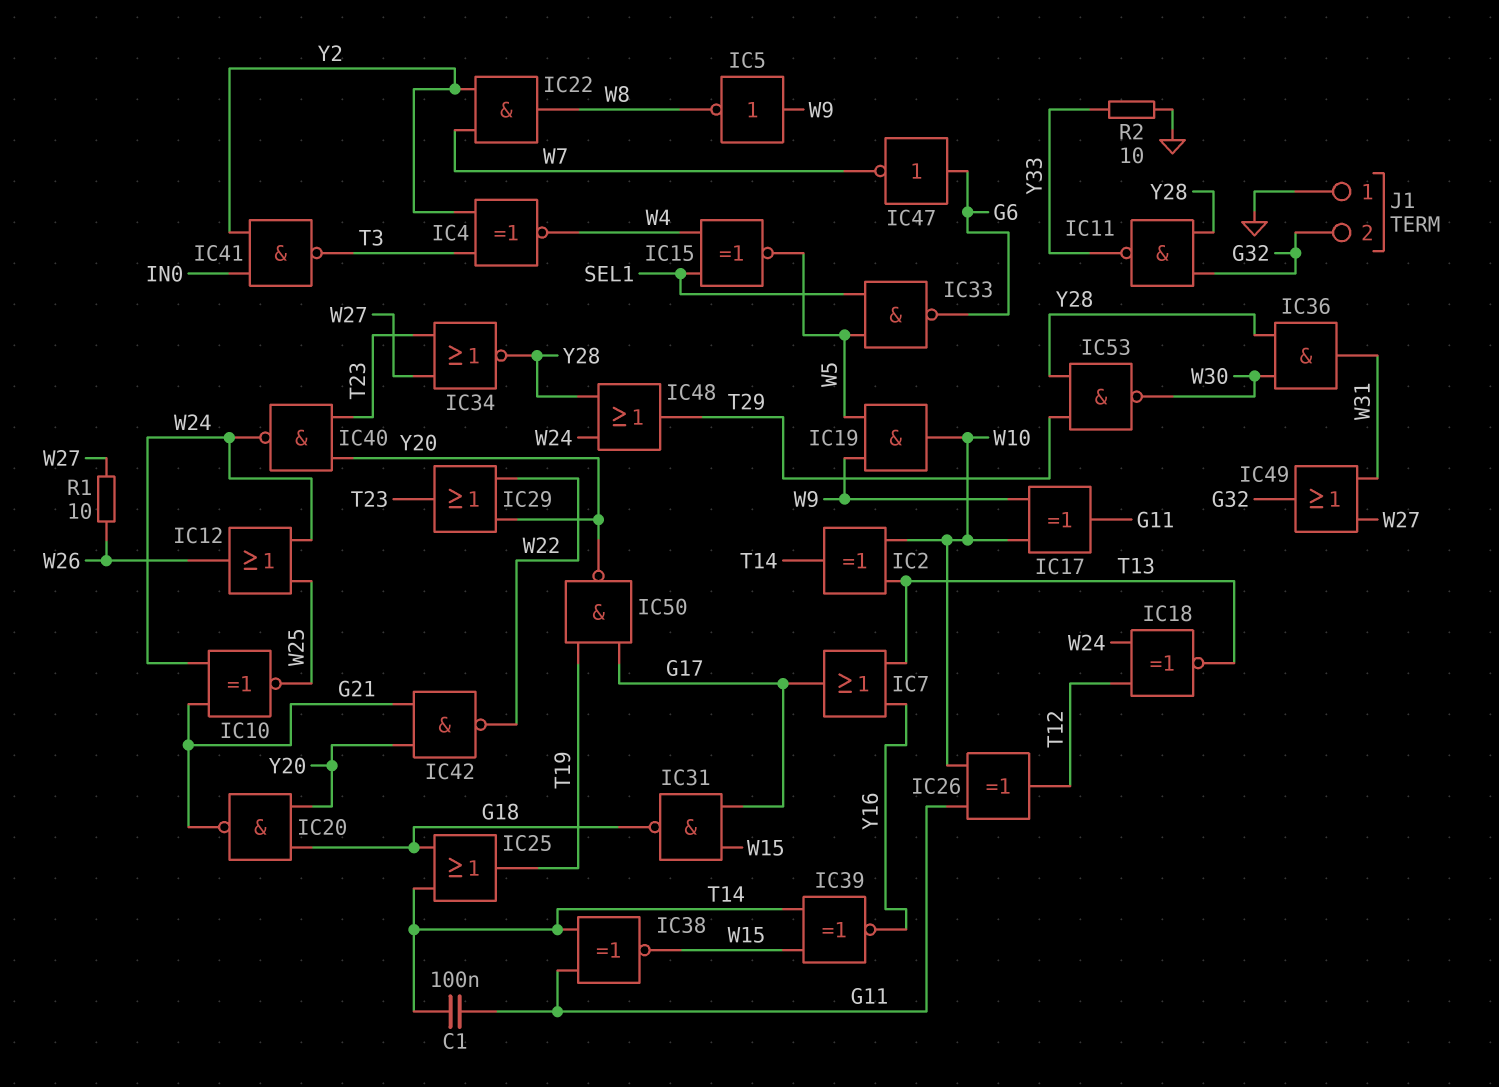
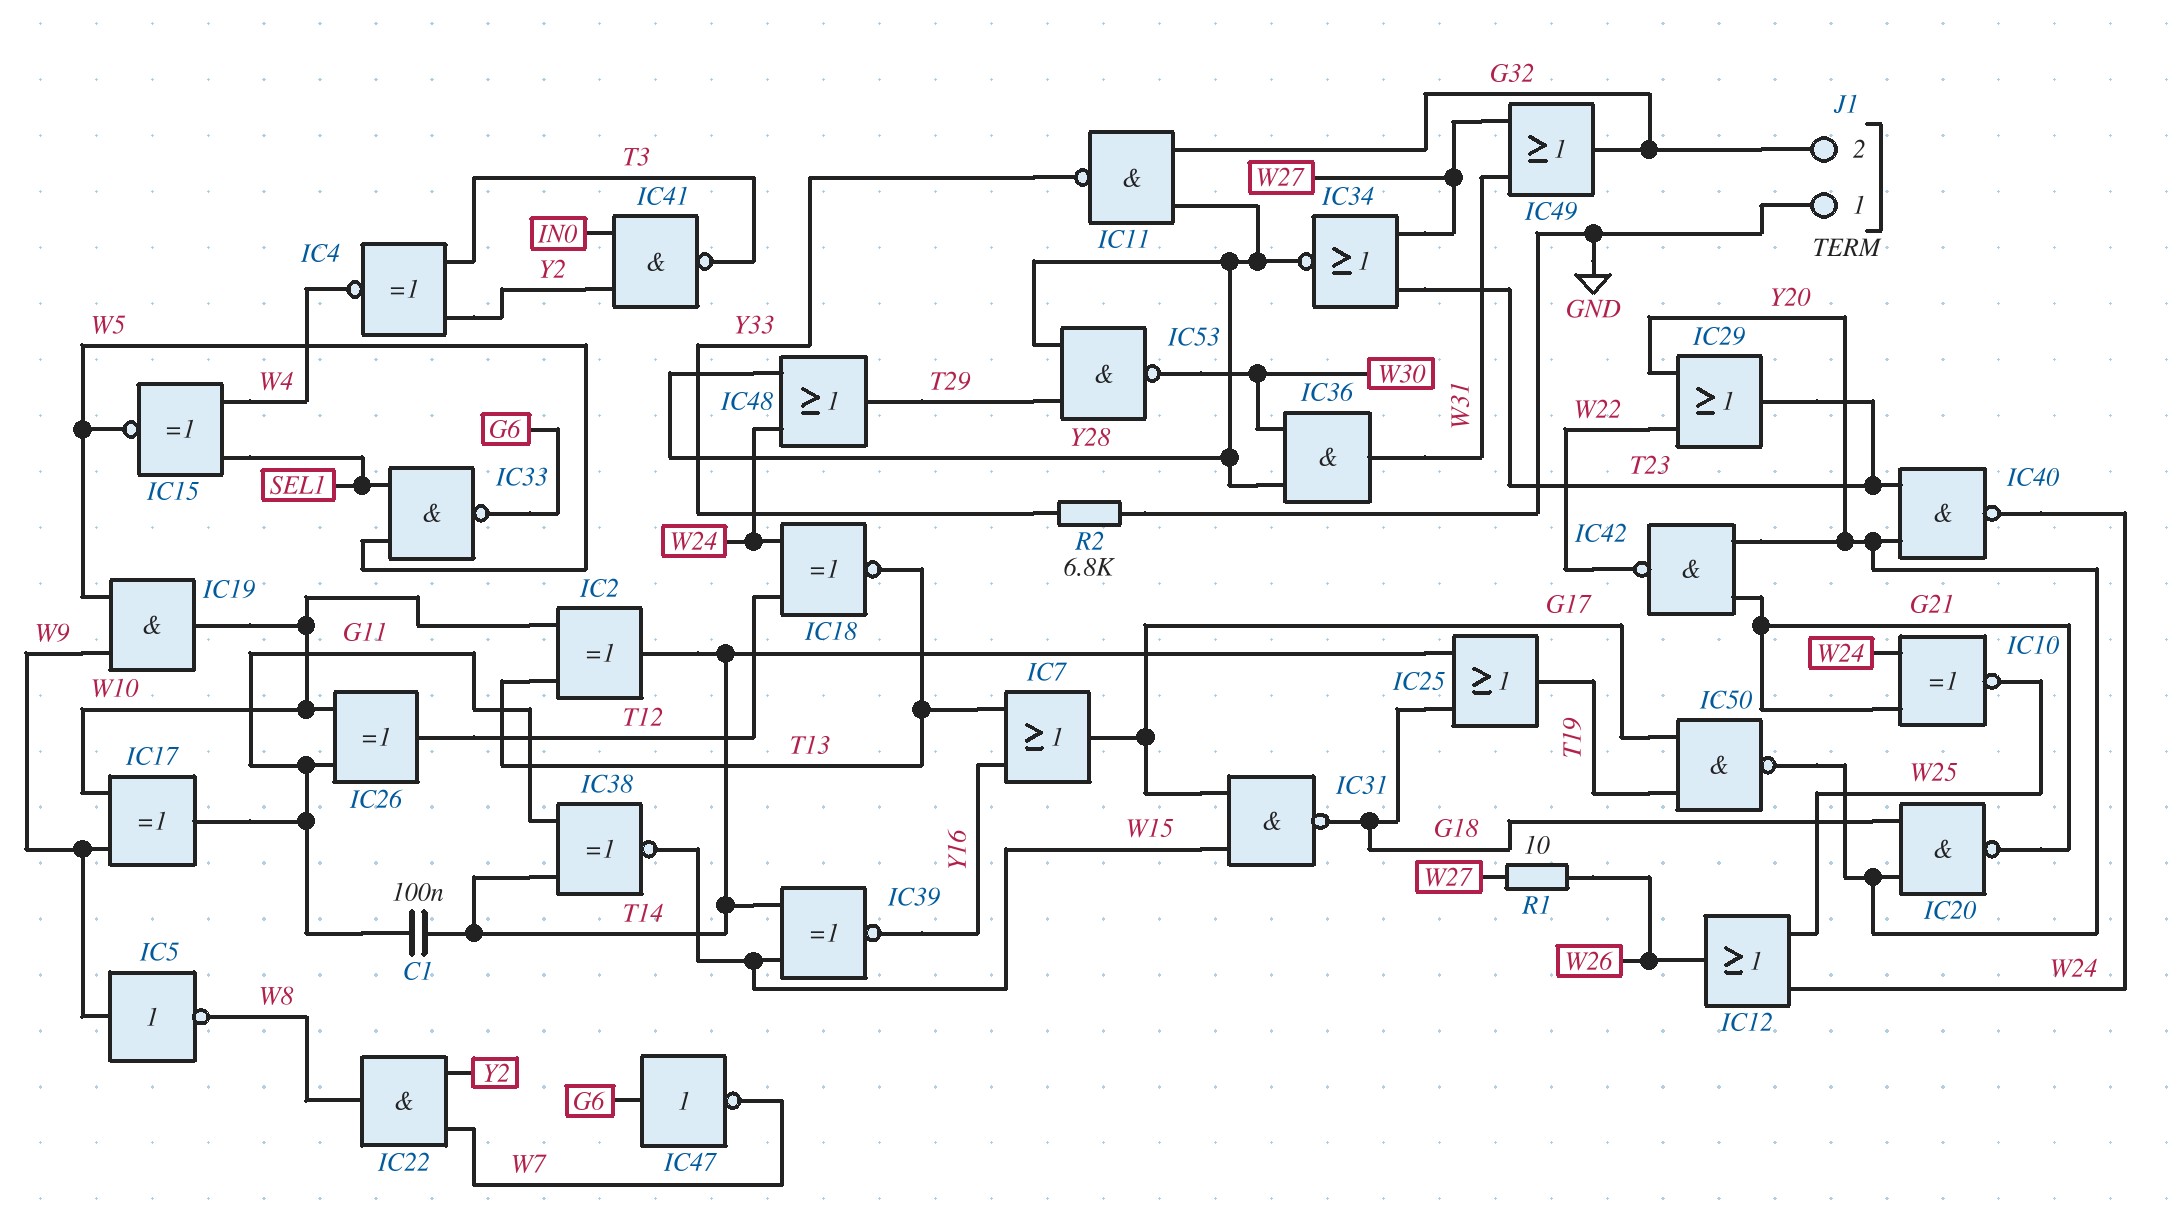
R2: 10 (GND, Y33) -> 6.8k (GND, Y33)

